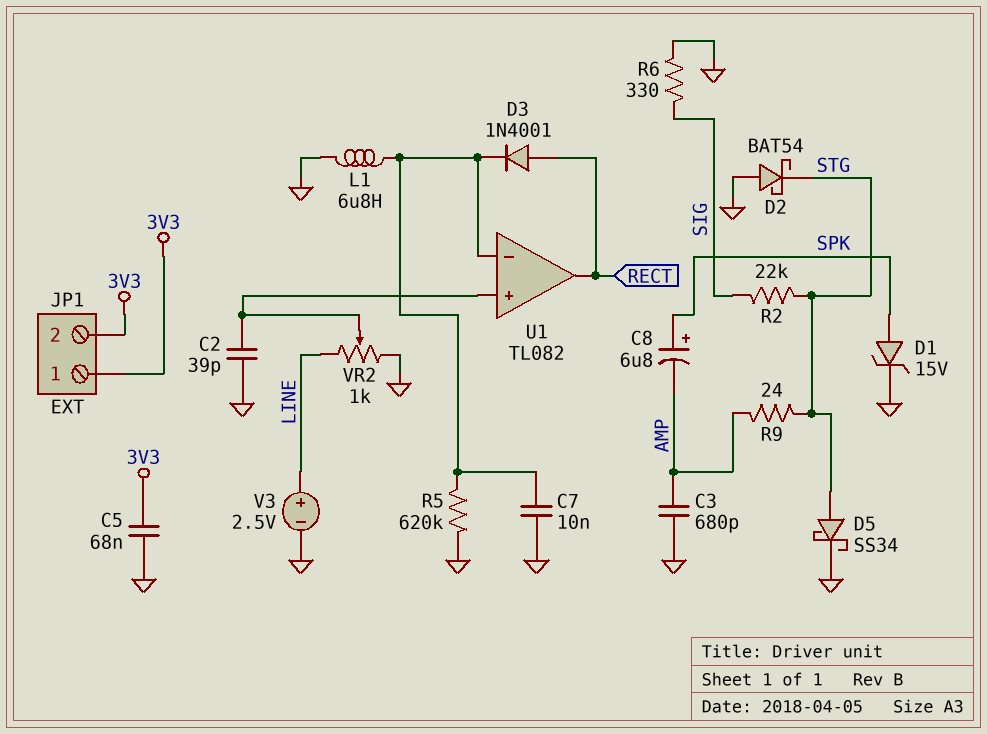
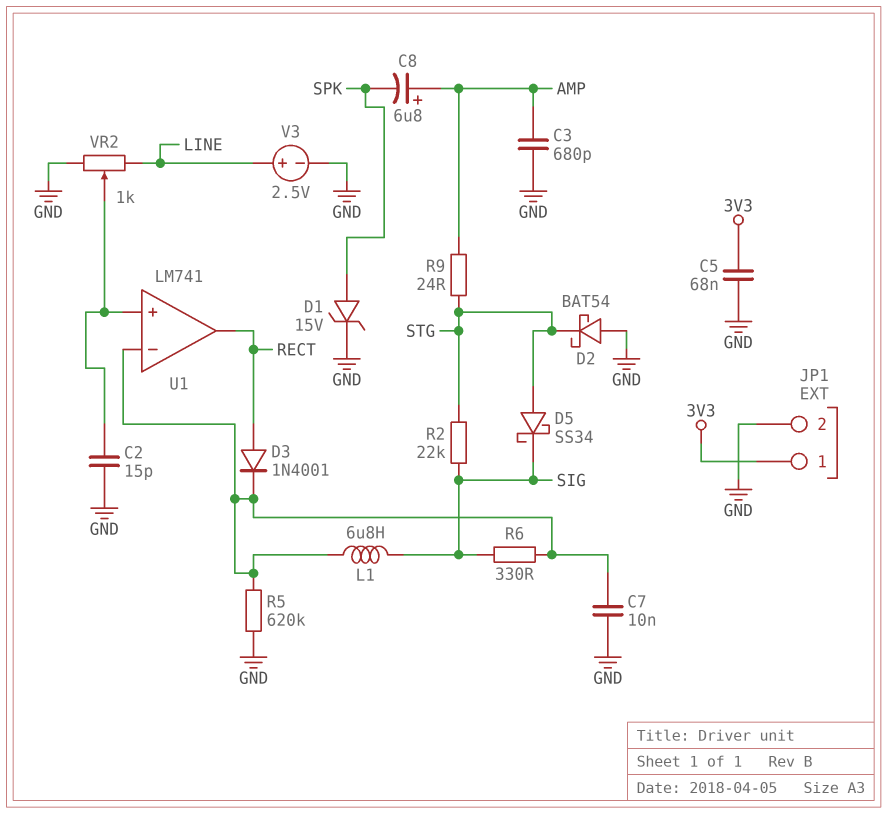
C2: 39pF (GND, U1/in+) -> 15pF (GND, U1/in+)
C8: 6.8uF (plus SPK, minus AMP) -> 6.8uF (plus AMP, minus SPK)
D5: schottky SS34 (A STG, K GND) -> schottky SS34 (A STG, K SIG)
JP1 pin 2: 3V3 -> GND
L1: 6.8uH (GND, U1/in-) -> 6.8uH (SIG, U1/in-)
R6: 330 (GND, SIG) -> 330 (SIG, U1/in-)
U1: TL082 -> LM741

